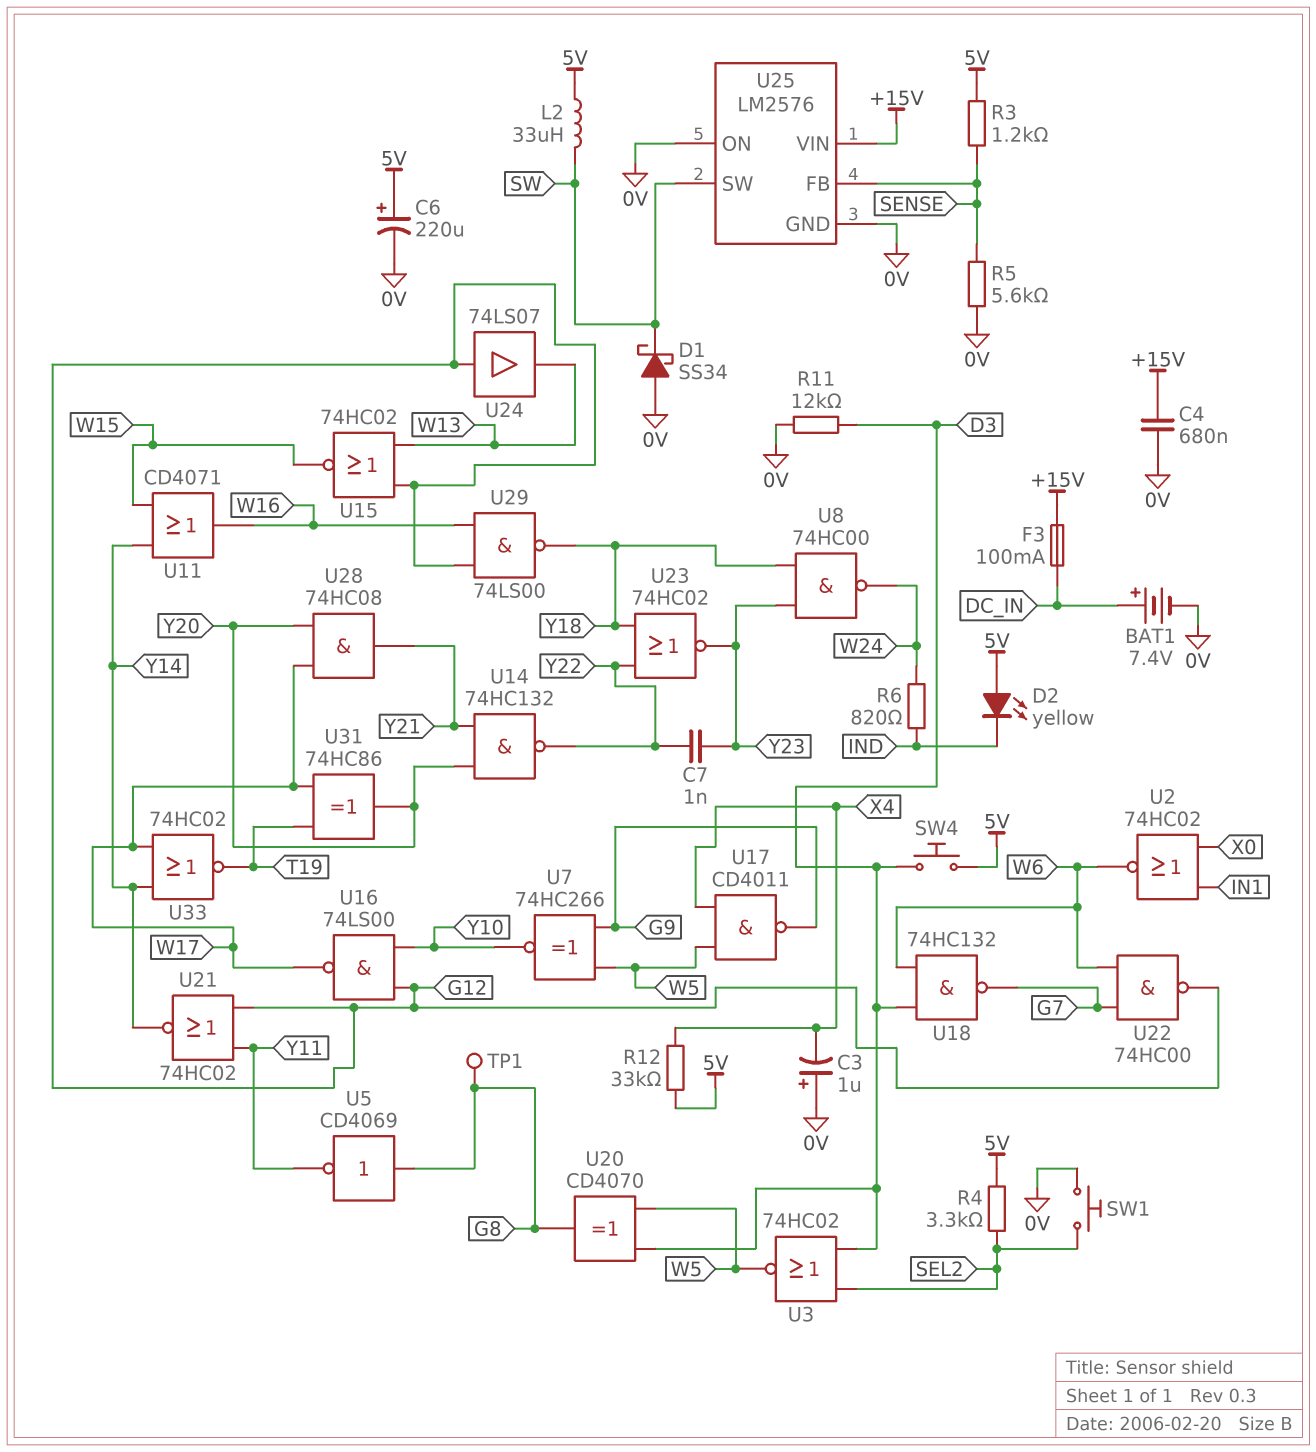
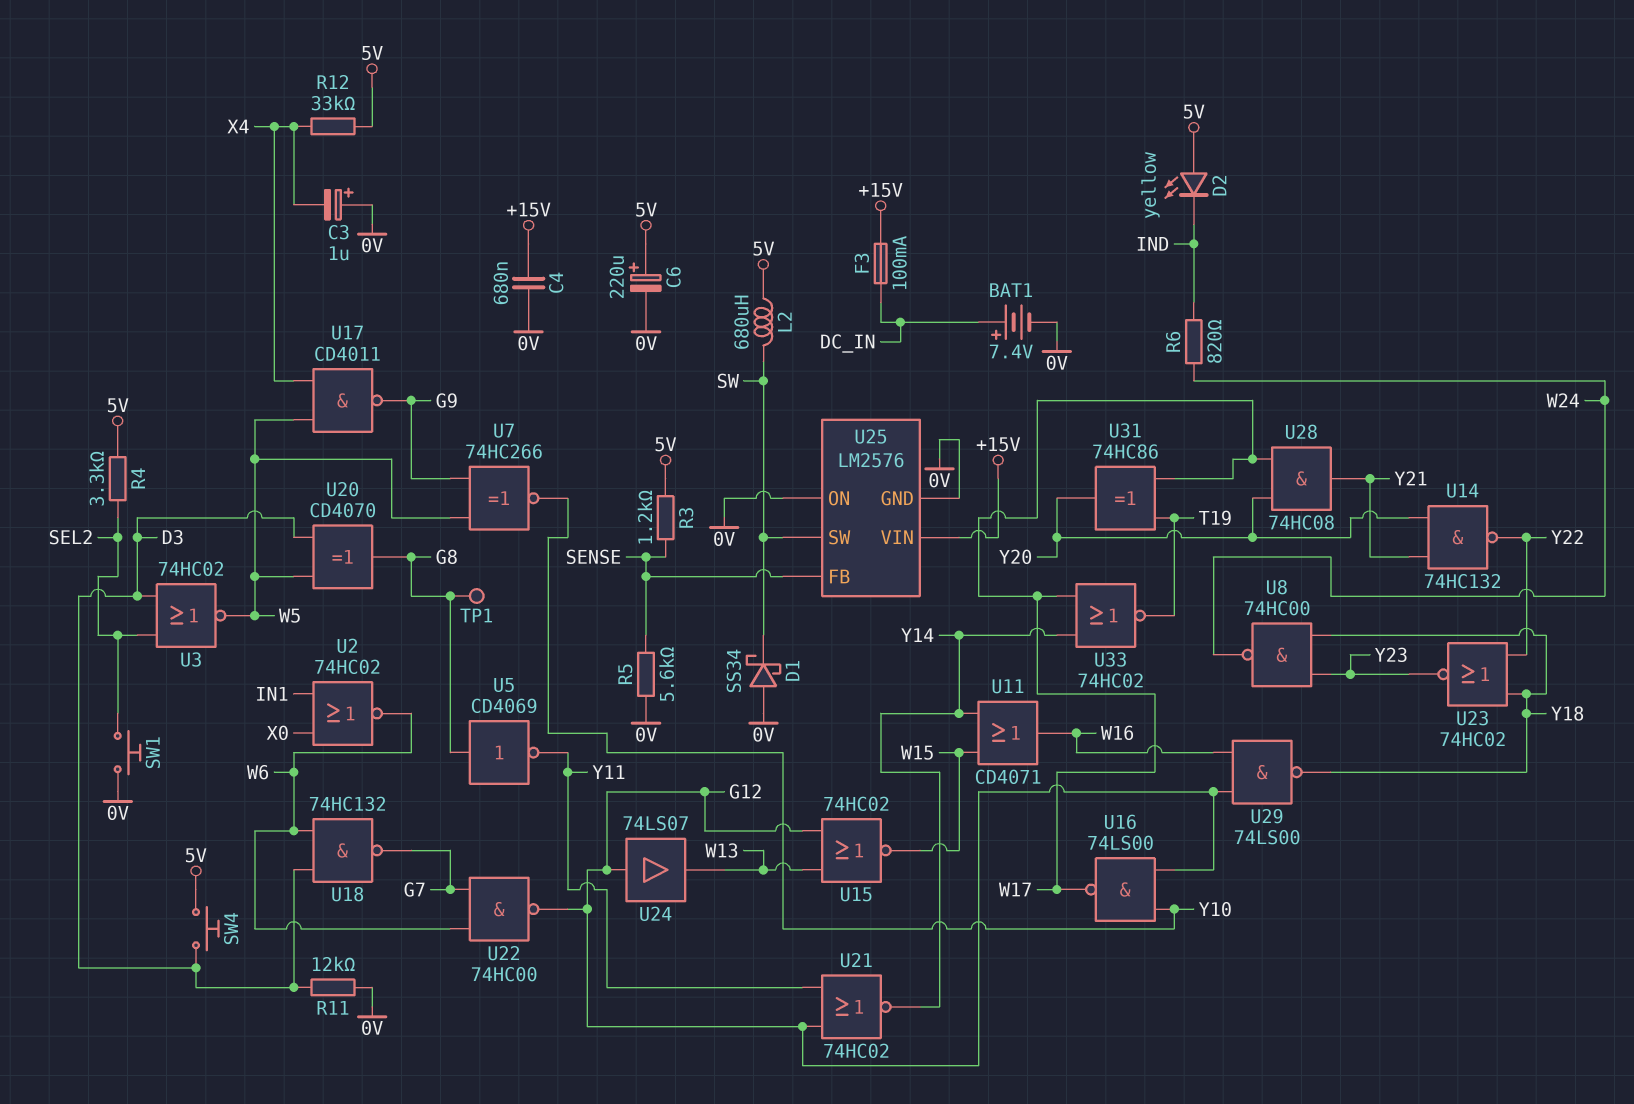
C7: 1nF (Y22, Y23) -> none
L2: 33uH (5V, SW) -> 680uH (5V, SW)

